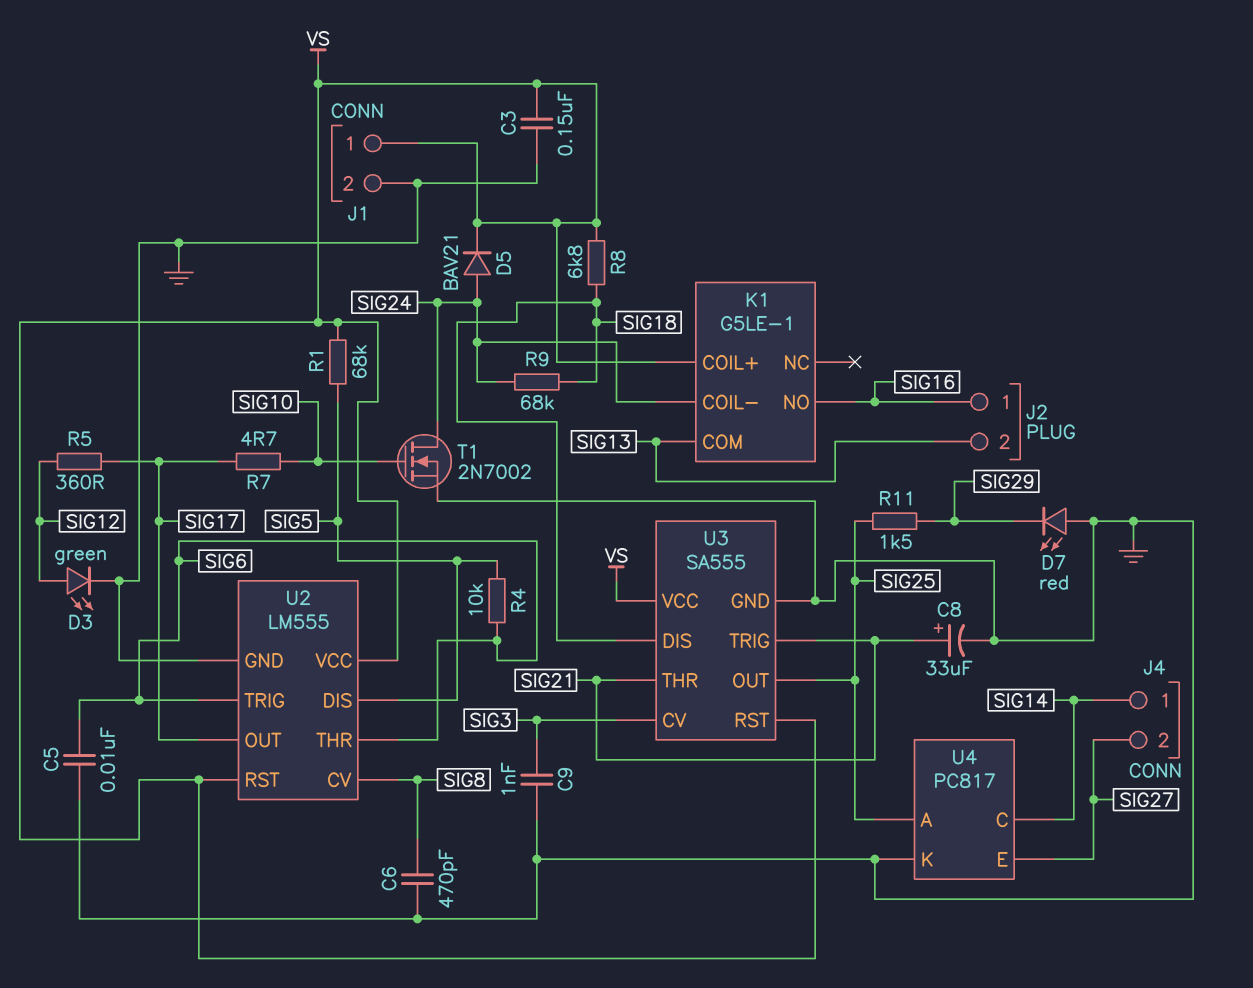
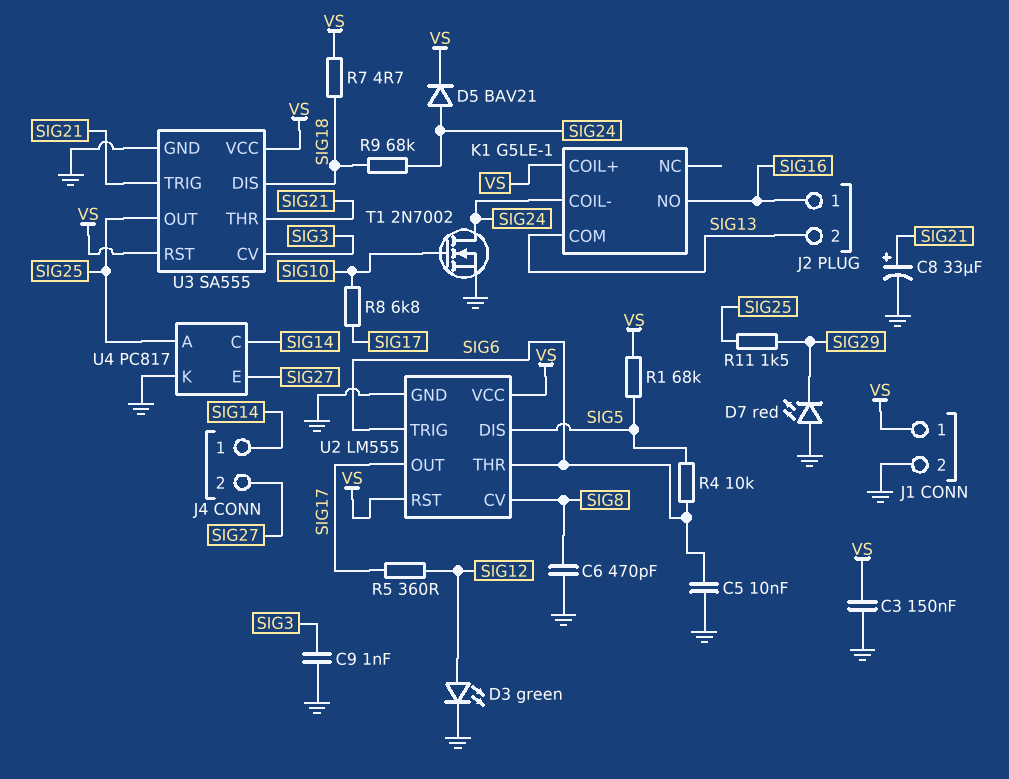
R7: 4.7 (SIG10, SIG17) -> 4.7 (SIG18, VS)
R8: 6.8k (SIG18, VS) -> 6.8k (SIG10, SIG17)

